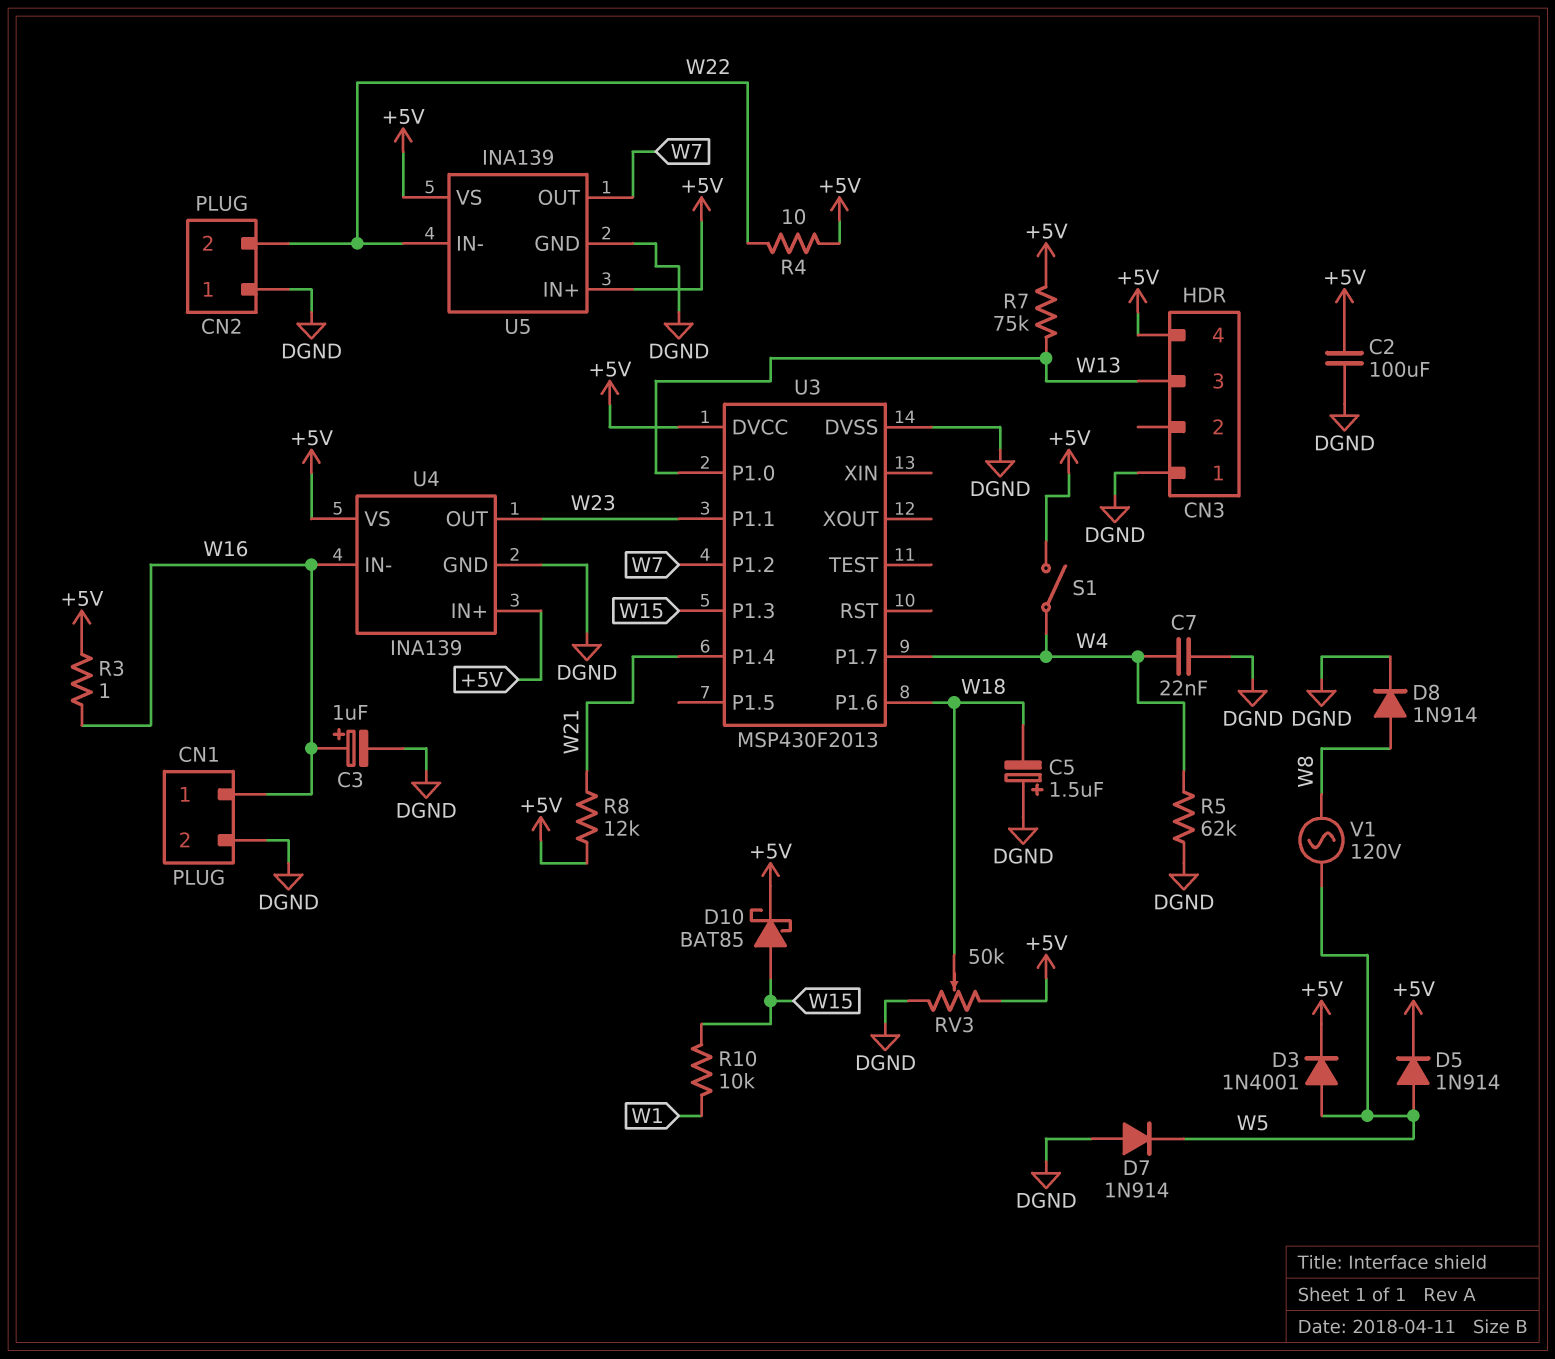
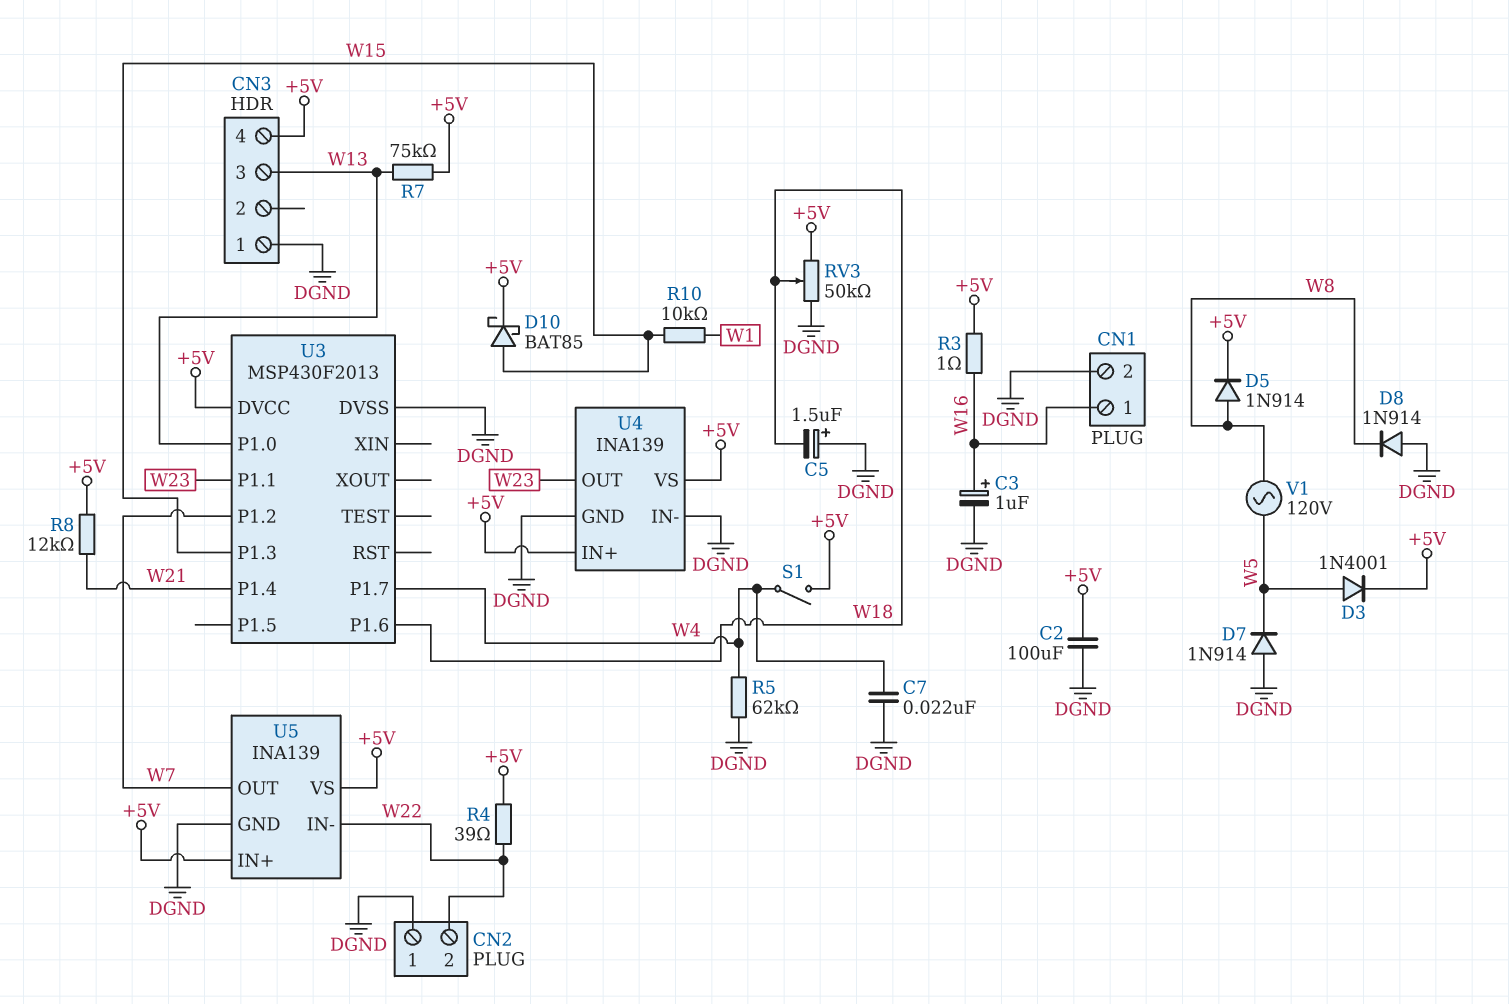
D5: diode 1N914 (A W5, K +5V) -> diode 1N914 (A W8, K +5V)
D8: diode 1N914 (A W8, K DGND) -> diode 1N914 (A DGND, K W8)
R4: 10 (+5V, W22) -> 39 (+5V, W22)
U4 pin IN-: W16 -> DGND

